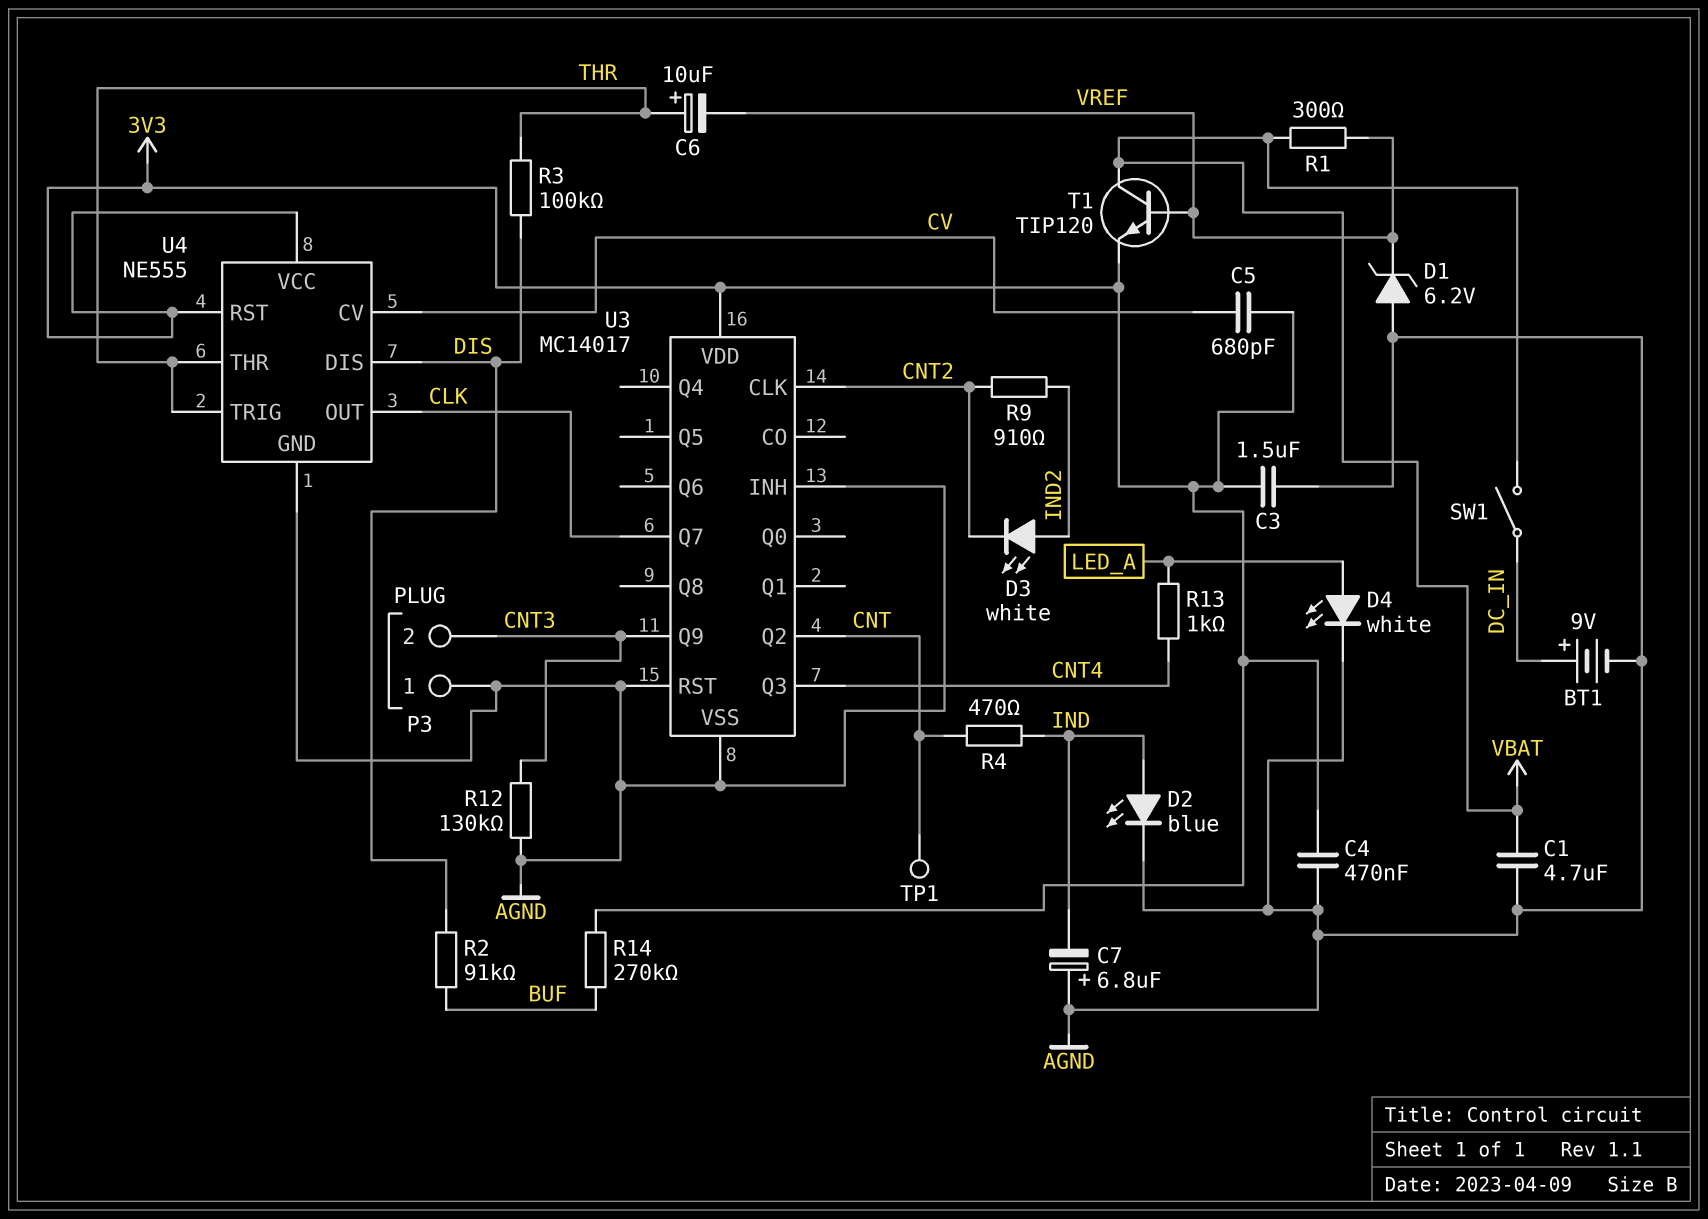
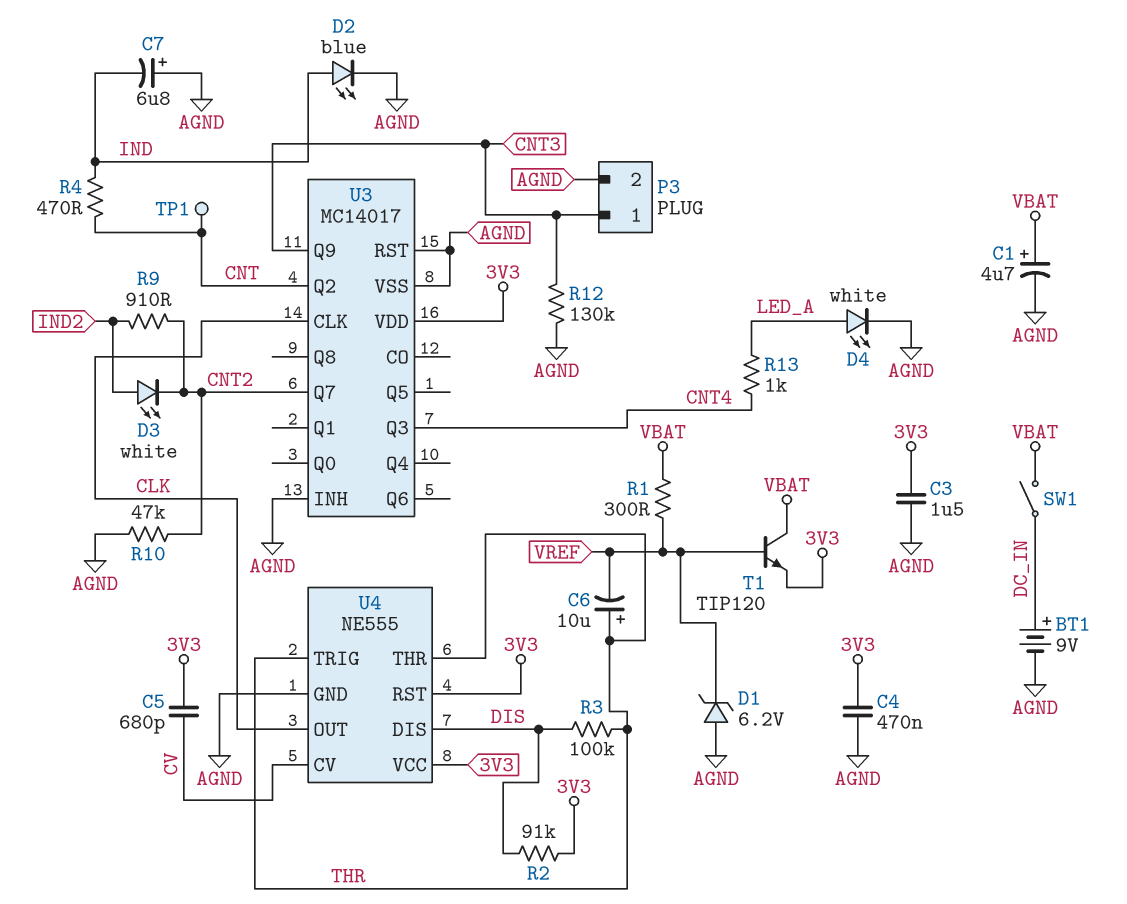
C1: 4.7uF (AGND, VBAT) -> 4.7uF (plus VBAT, minus AGND)
P3 pin 1: AGND -> CNT3
P3 pin 2: CNT3 -> AGND
R2: 91k (BUF, DIS) -> 91k (3V3, DIS)
R10: none -> 47k (AGND, CNT2)
R14: 270k (3V3, BUF) -> none
U3 pin CLK: CNT2 -> CLK
U3 pin Q7: CLK -> CNT2

